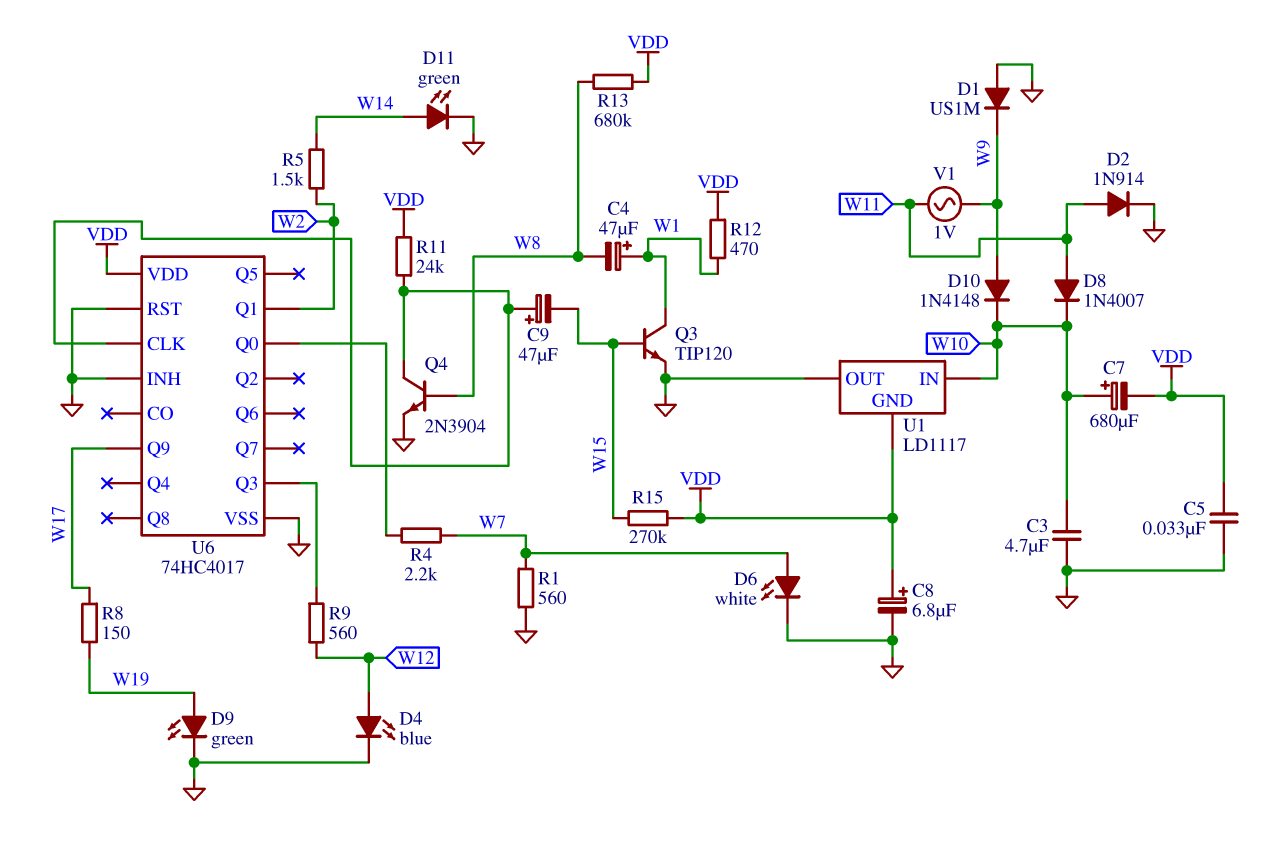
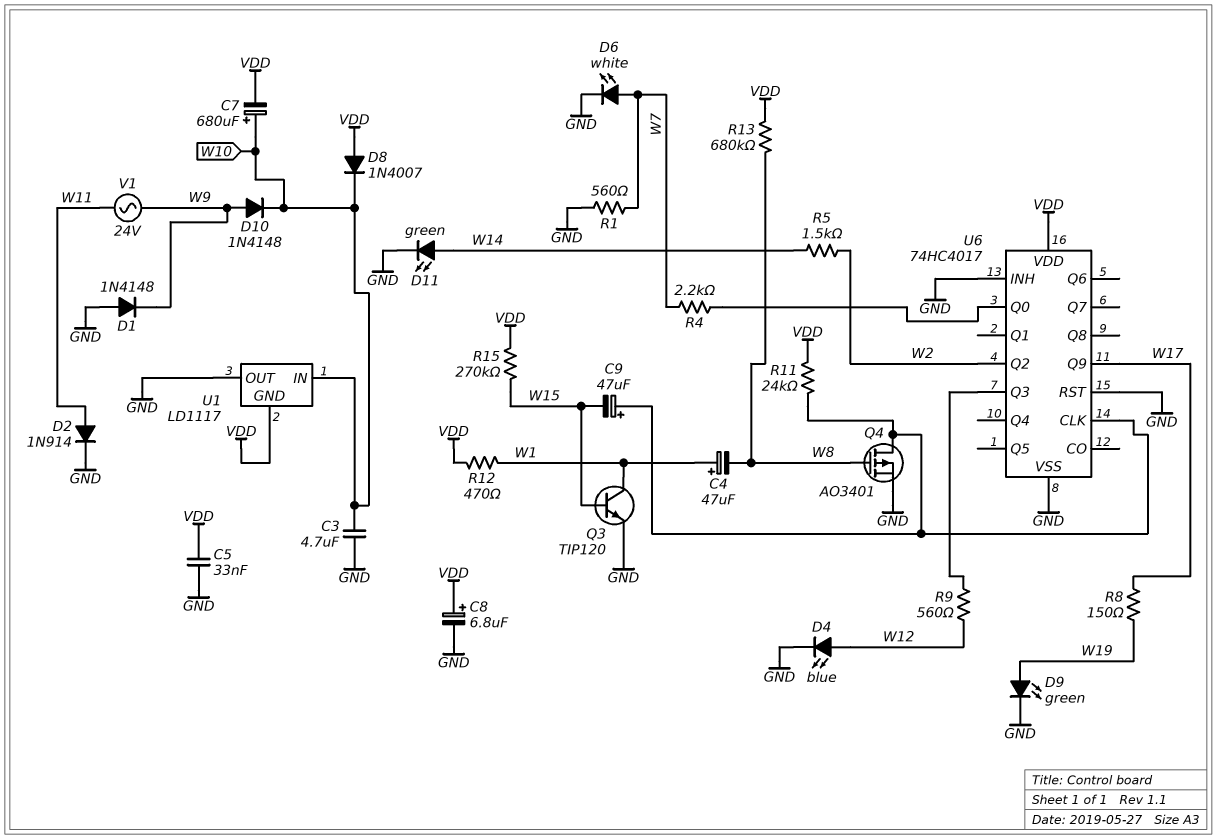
D1: diode US1M (A GND, K W9) -> diode 1N4148 (A GND, K W9)
D8: diode 1N4007 (A W11, K W10) -> diode 1N4007 (A VDD, K W10)
Q4: NPN 2N3904 (B W8, C U6/CLK, E GND) -> PMOS AO3401 (G W8, D U6/CLK, S GND)
U6 pin Q1: W2 -> none
U6 pin Q2: none -> W2
V1: AC 1V (W9, W11) -> AC 24V (W9, W11)

